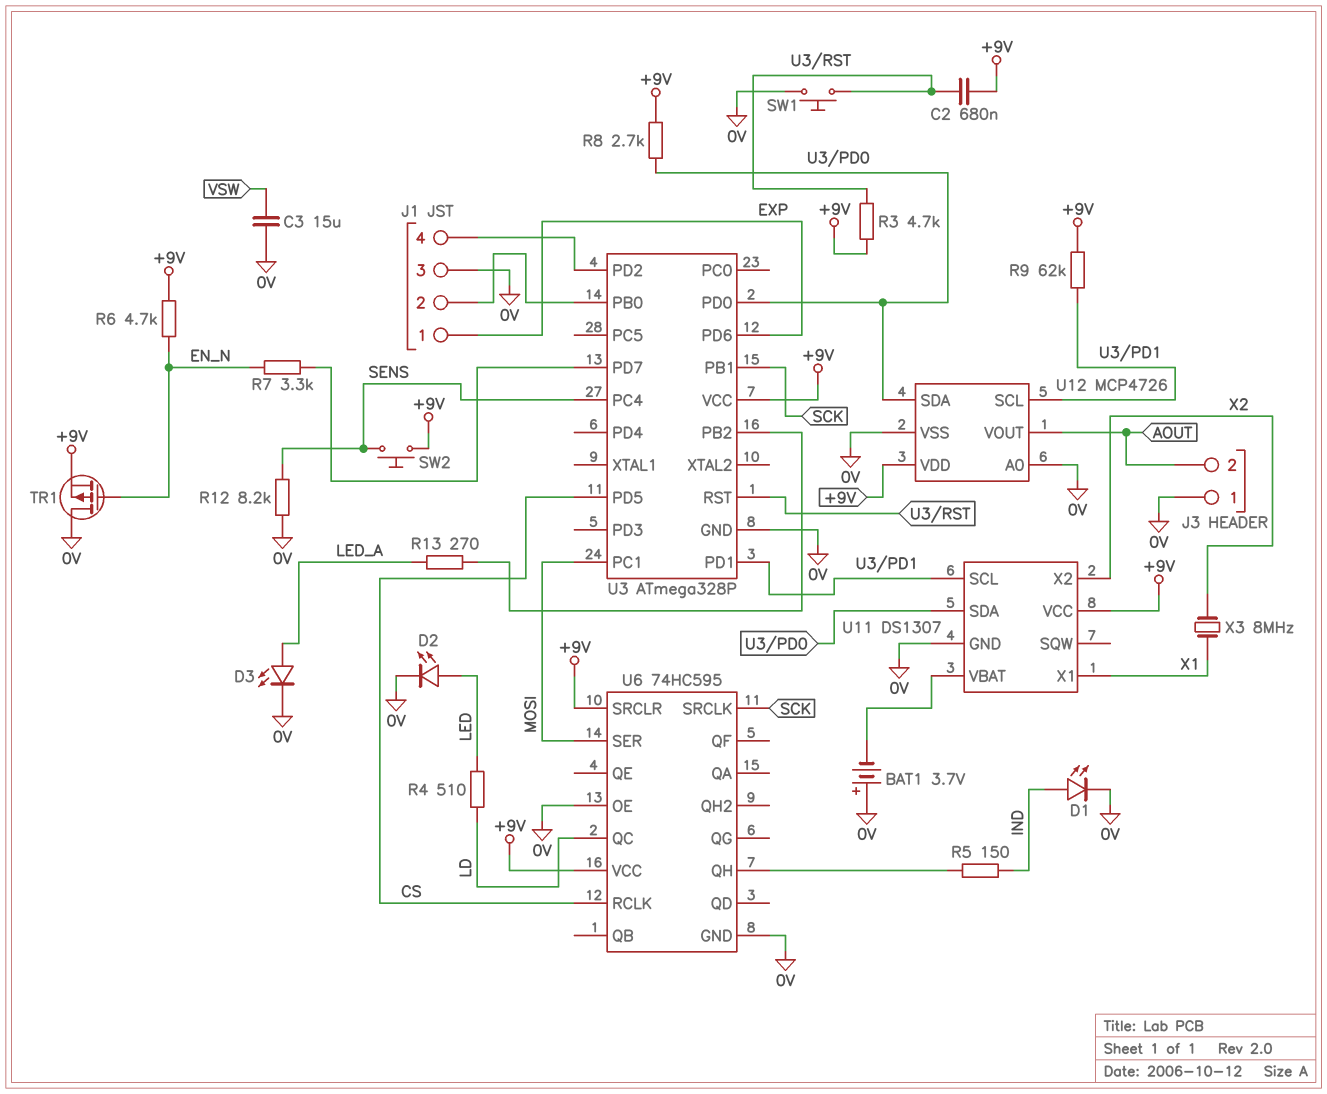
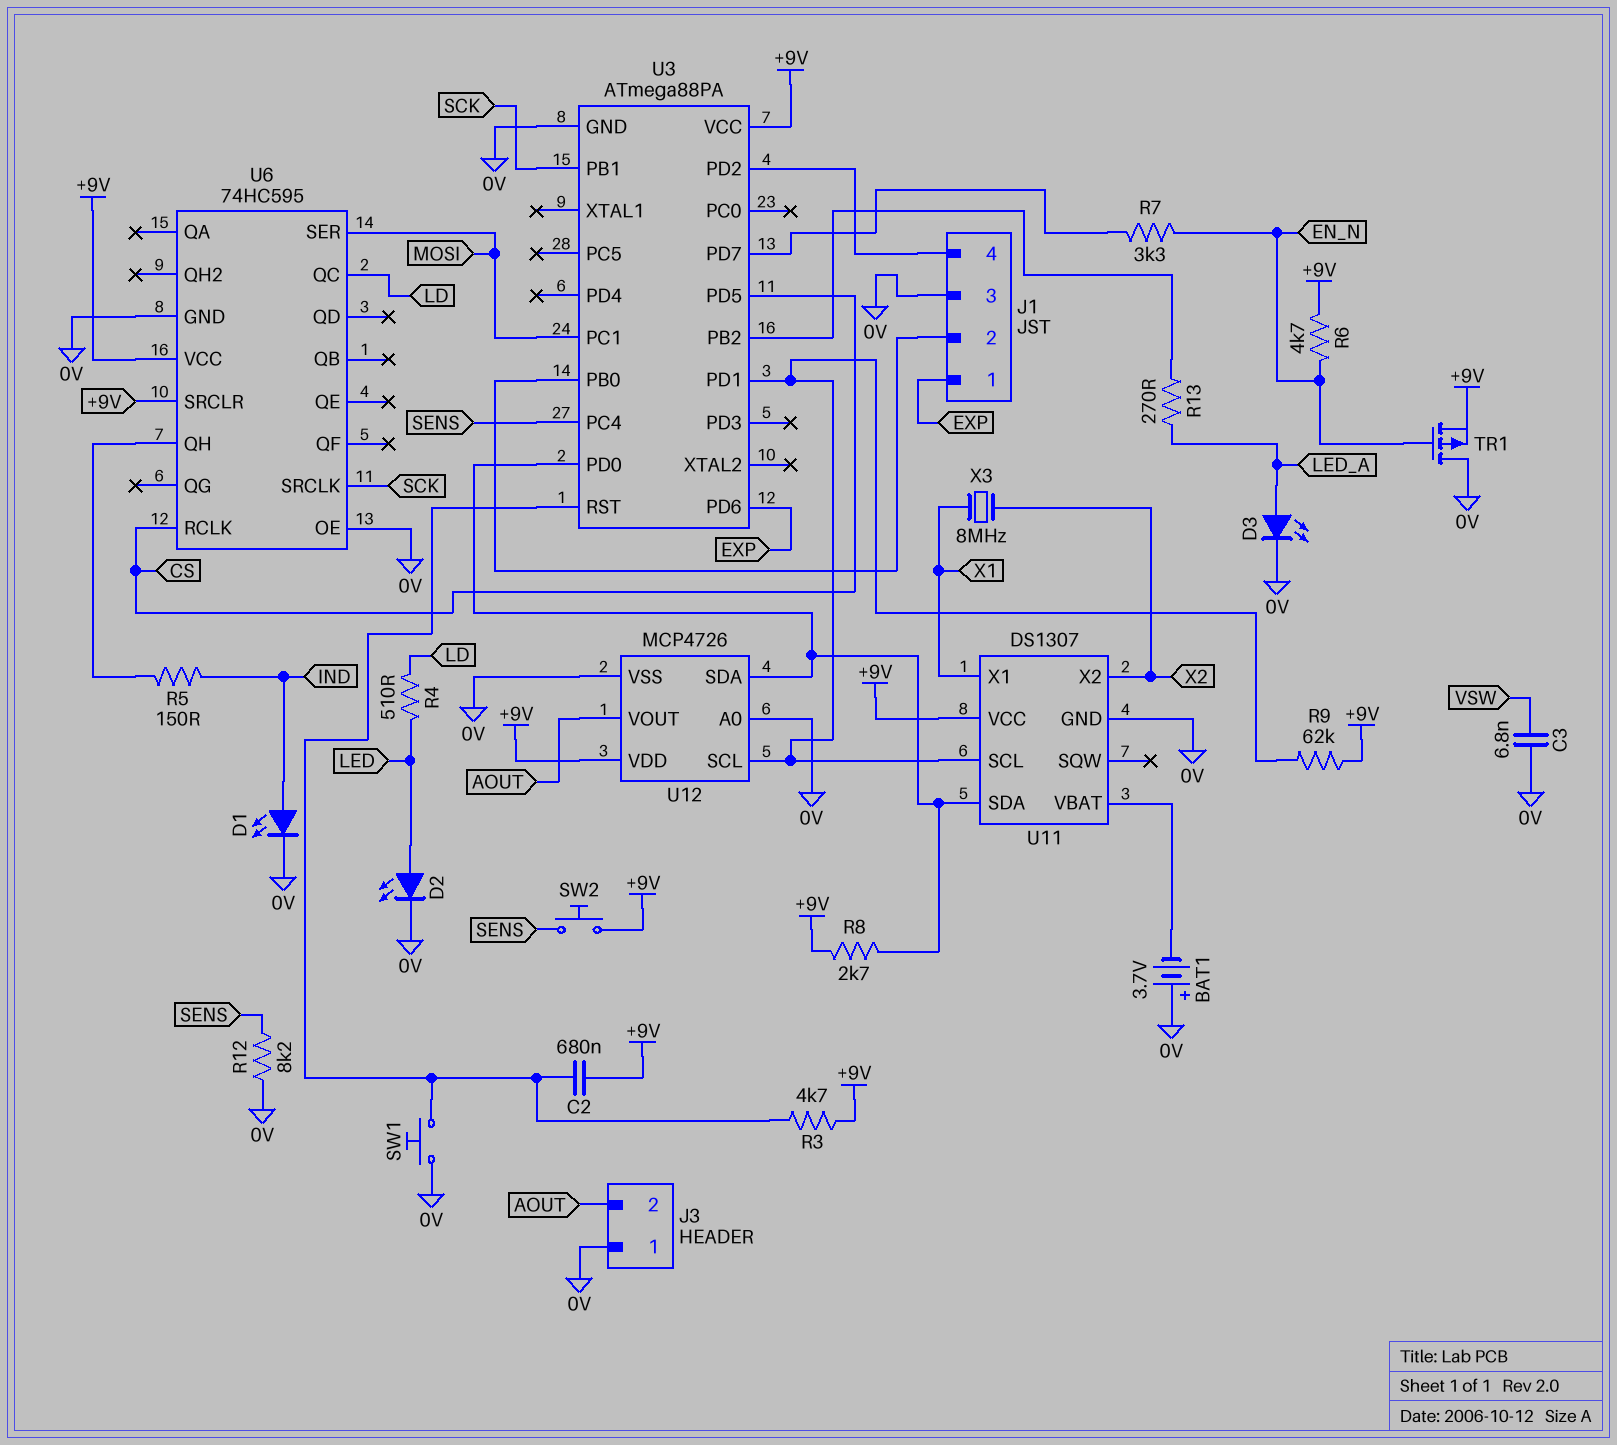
C3: 15uF (0V, VSW) -> 6.8nF (0V, VSW)
U3: ATmega328P -> ATmega88PA

